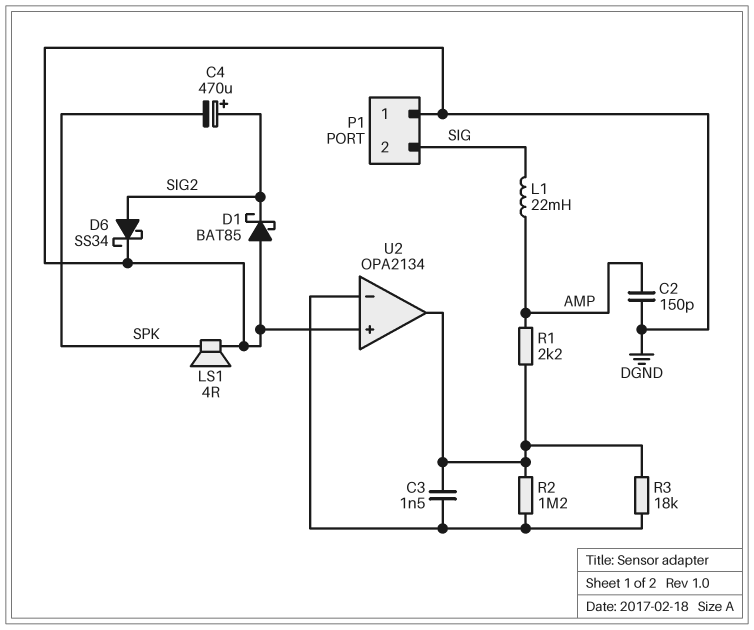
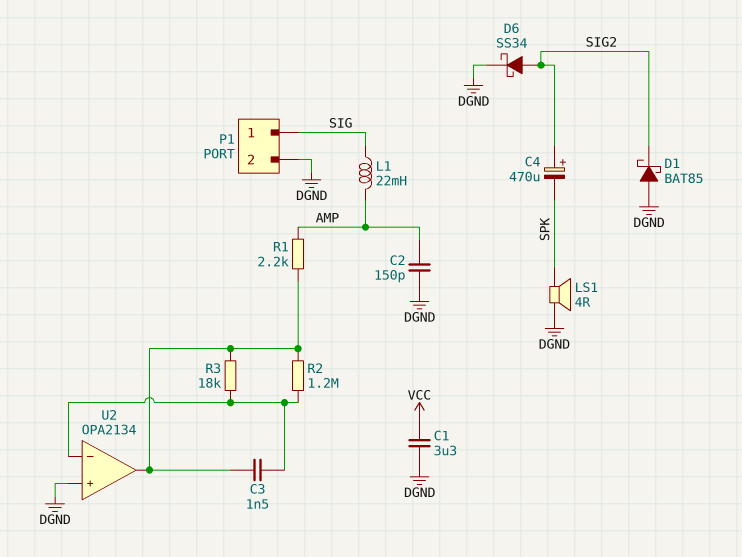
C1: none -> 3.3uF (DGND, VCC)
P1 pin 1: DGND -> SIG
P1 pin 2: SIG -> DGND

